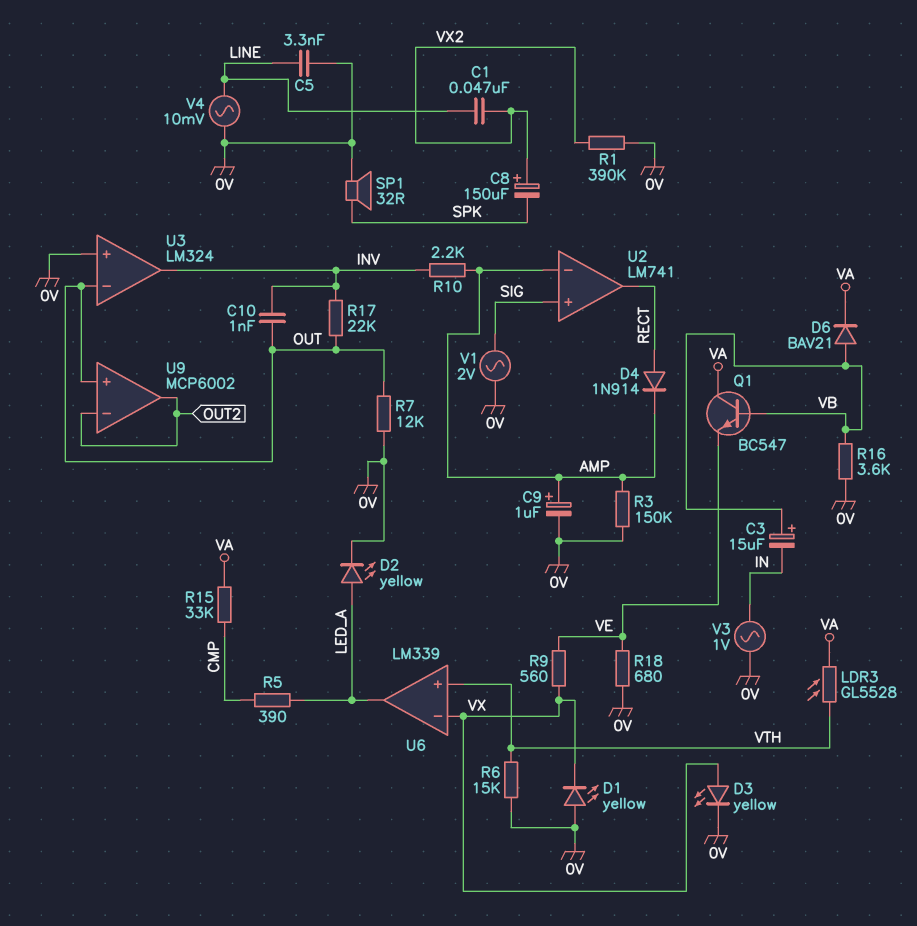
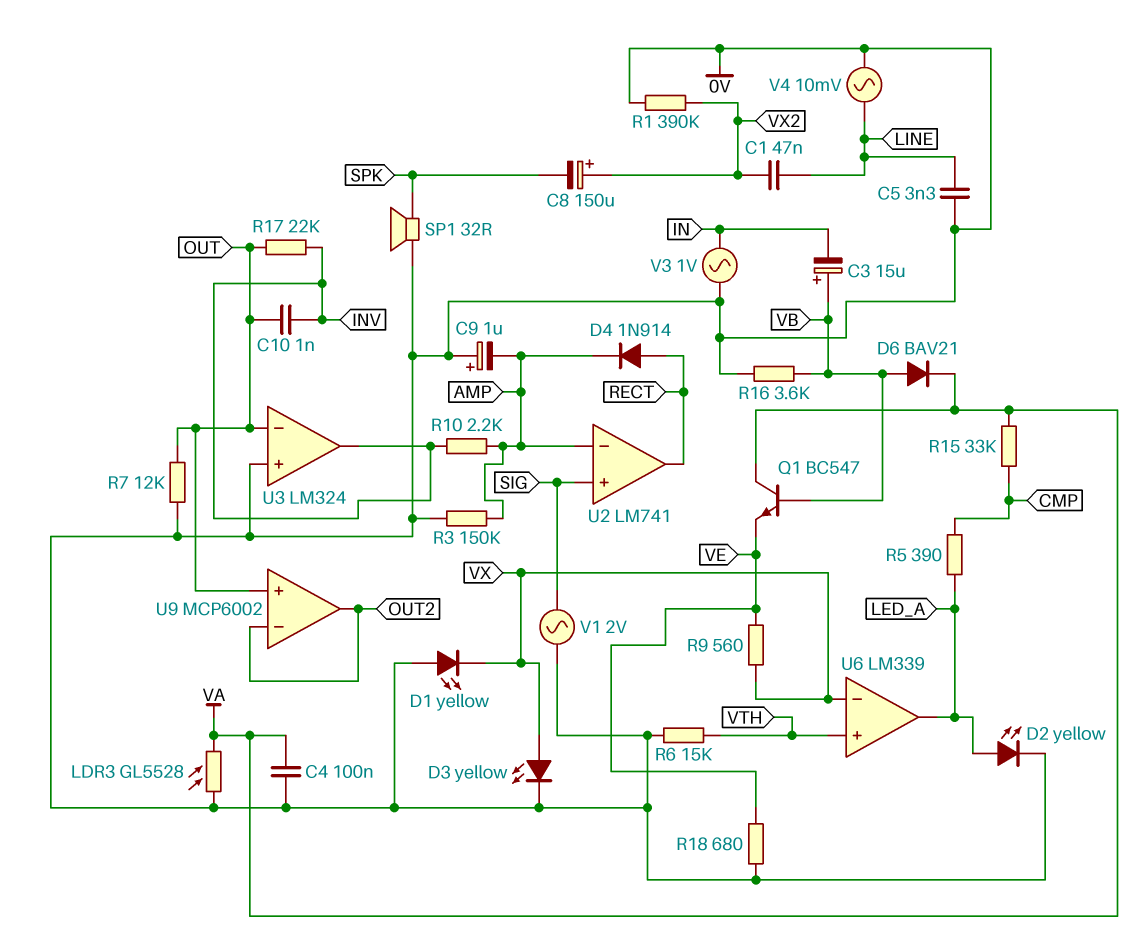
C4: none -> 100nF (0V, VA)
C9: 1uF (plus AMP, minus 0V) -> 1uF (plus 0V, minus AMP)
LDR3: GL5528 (VA, VTH) -> GL5528 (0V, VA)

